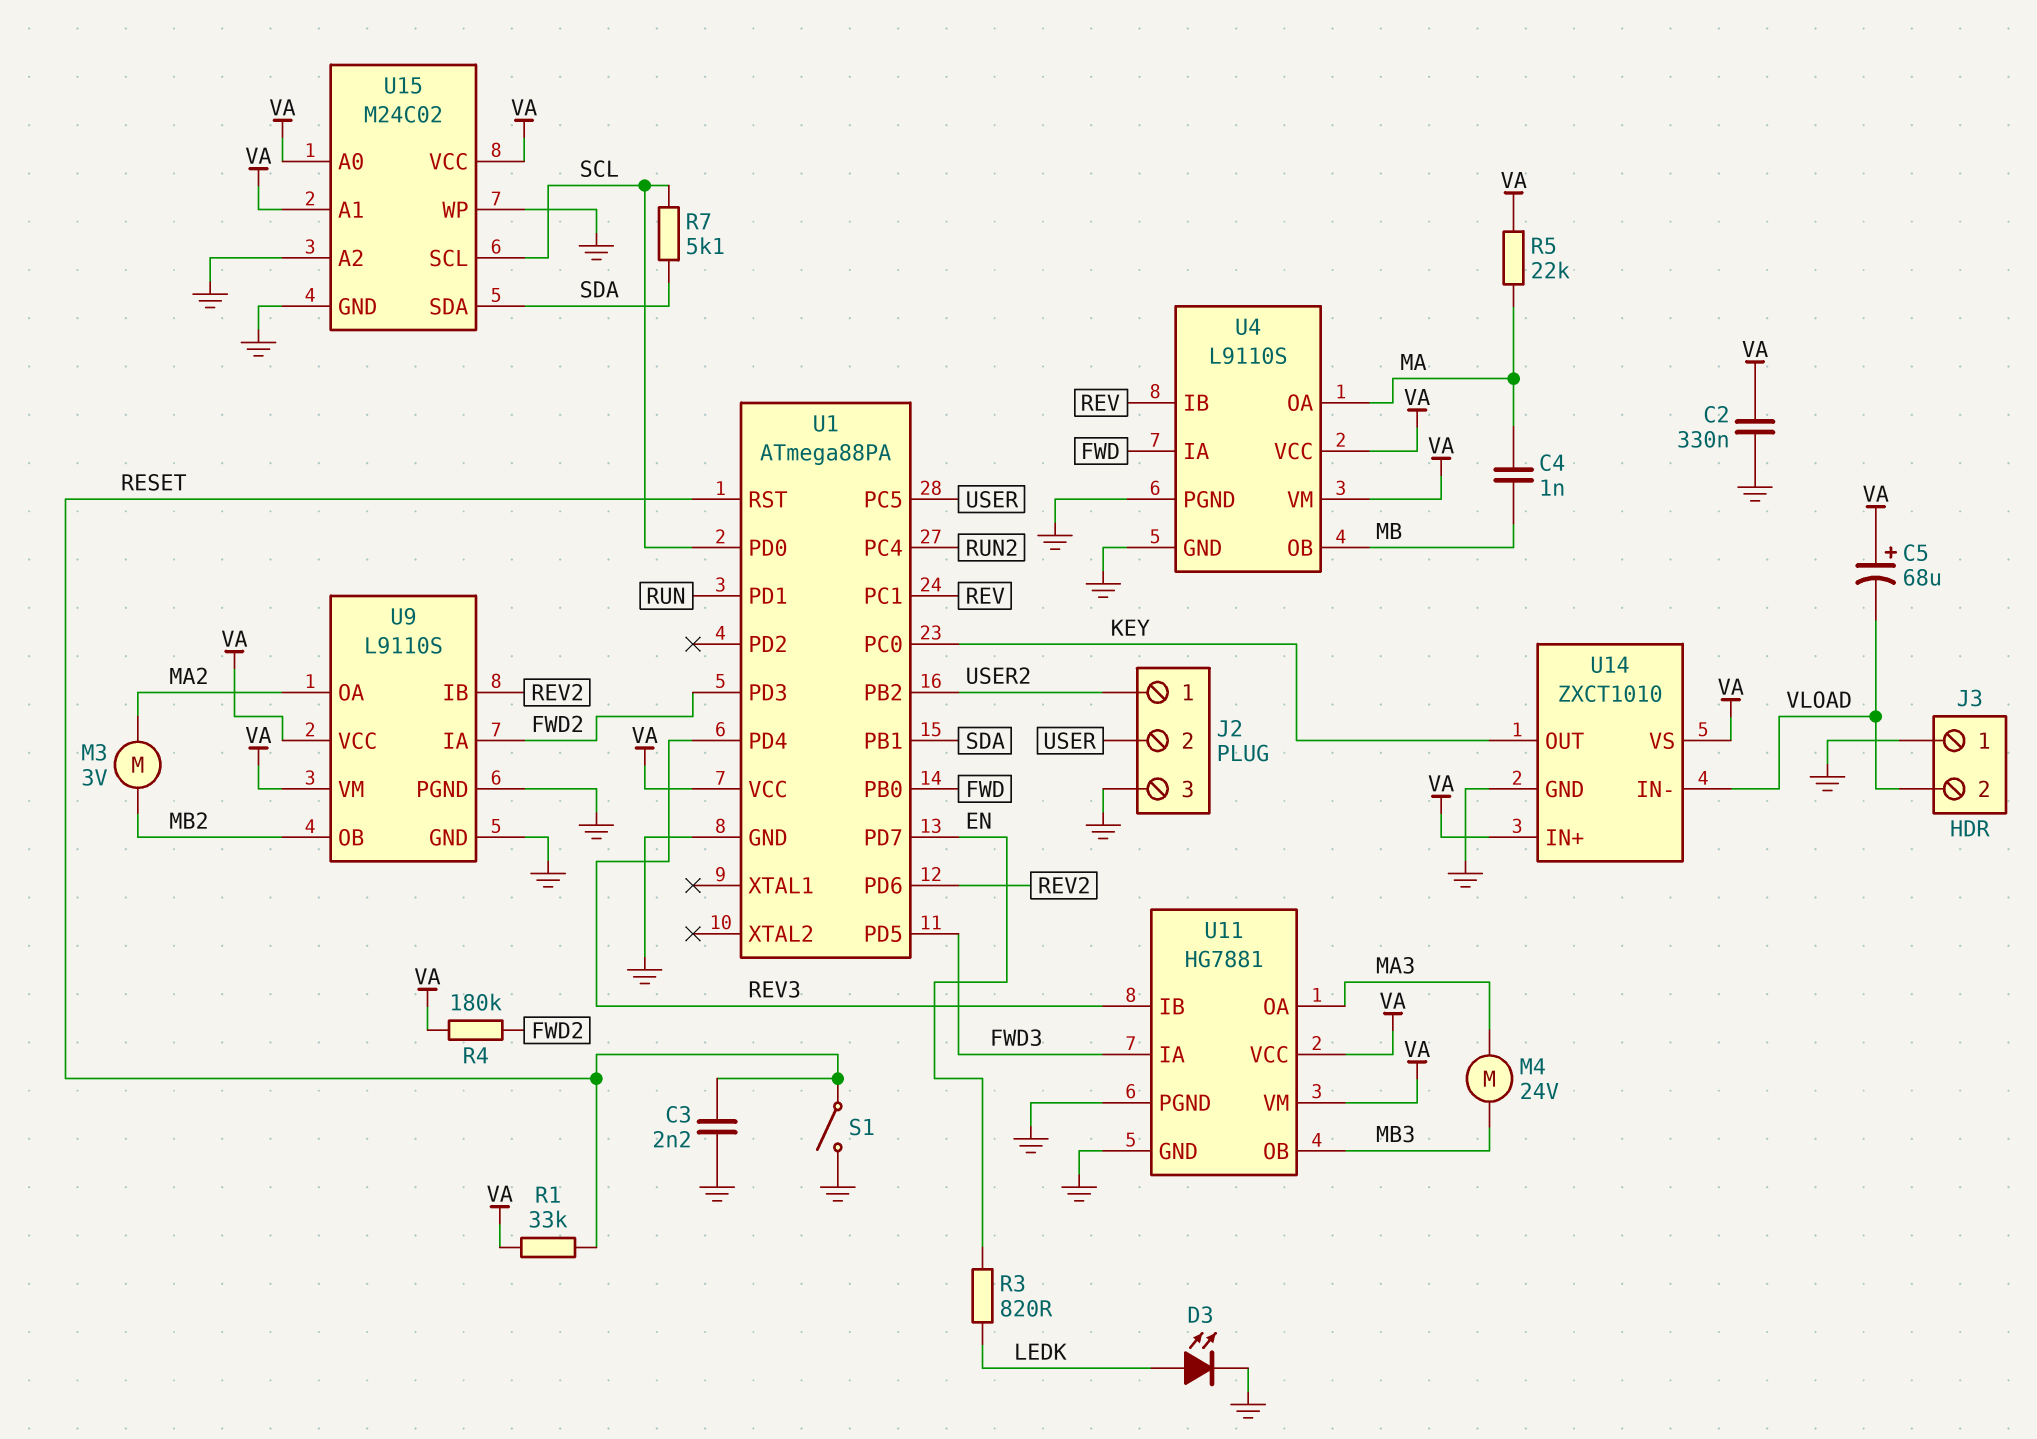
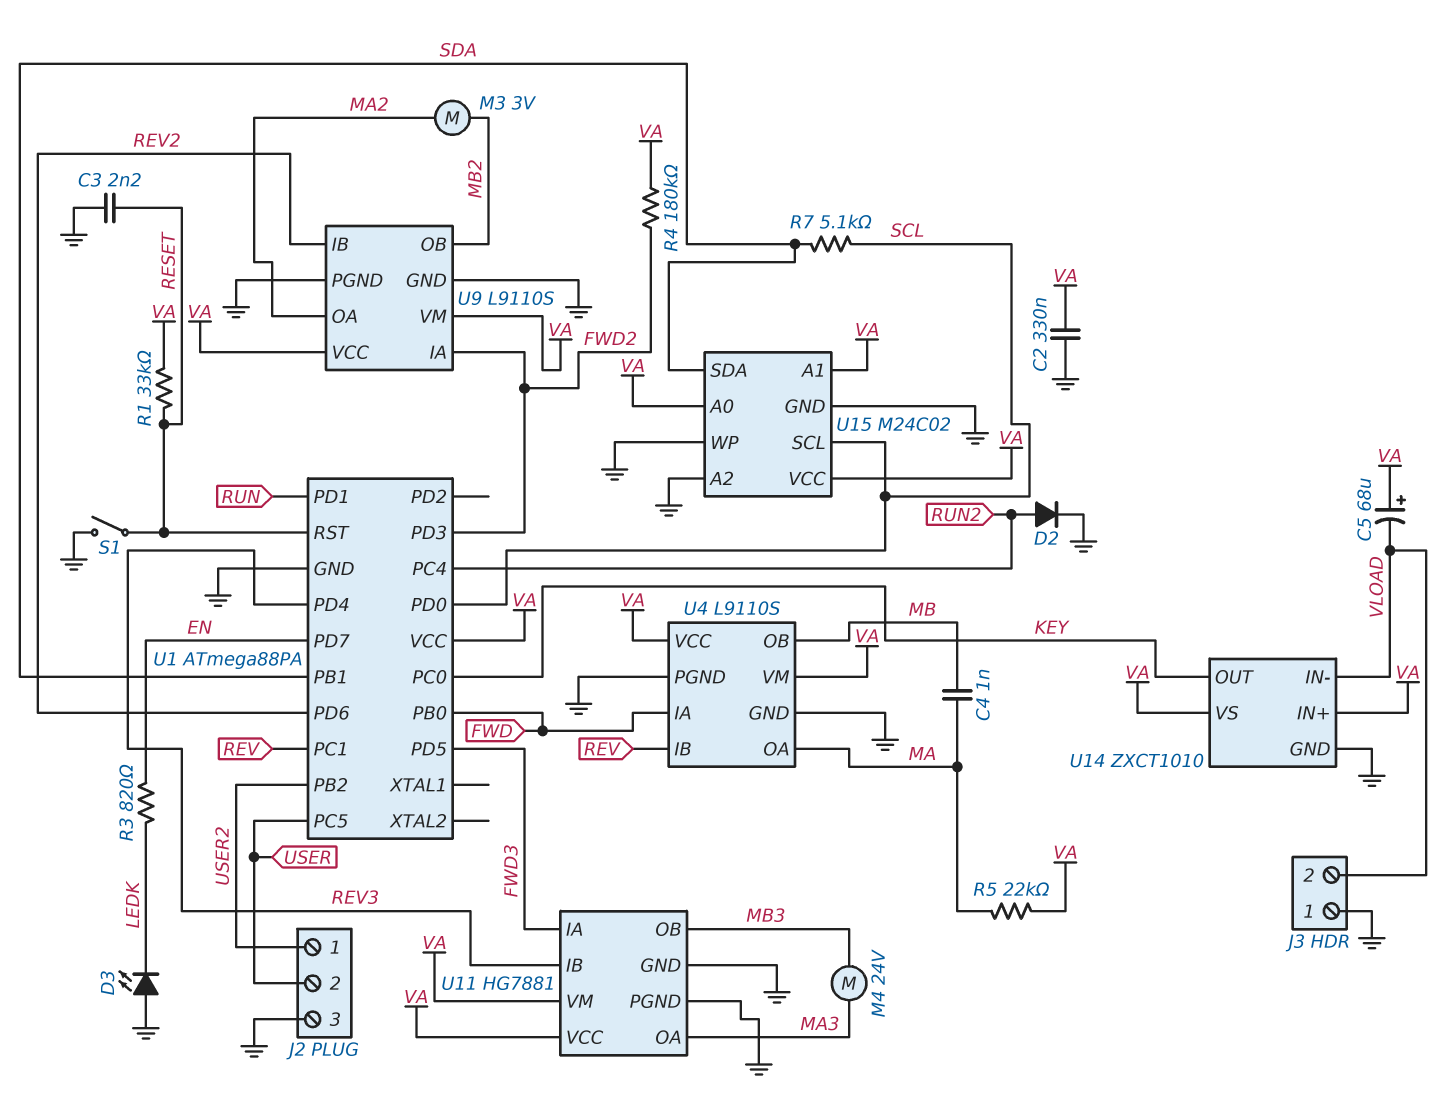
D2: none -> diode (A RUN2, K GND)
D3: LED (A LEDK, K GND) -> LED (A GND, K LEDK)

